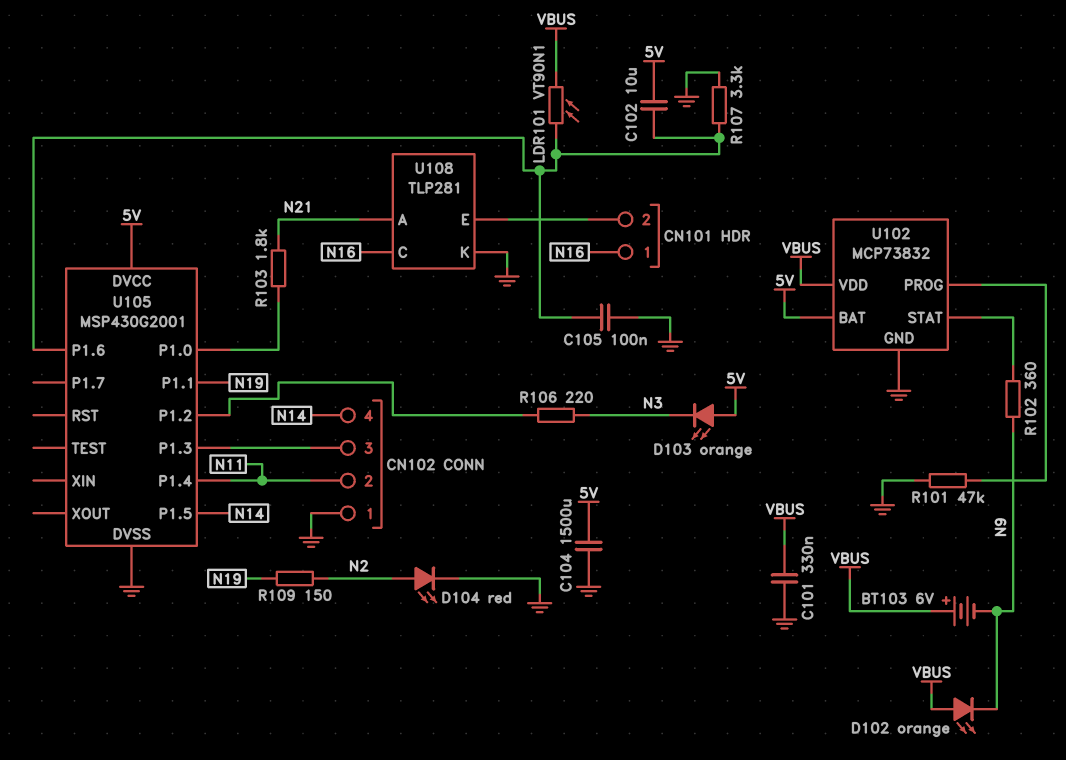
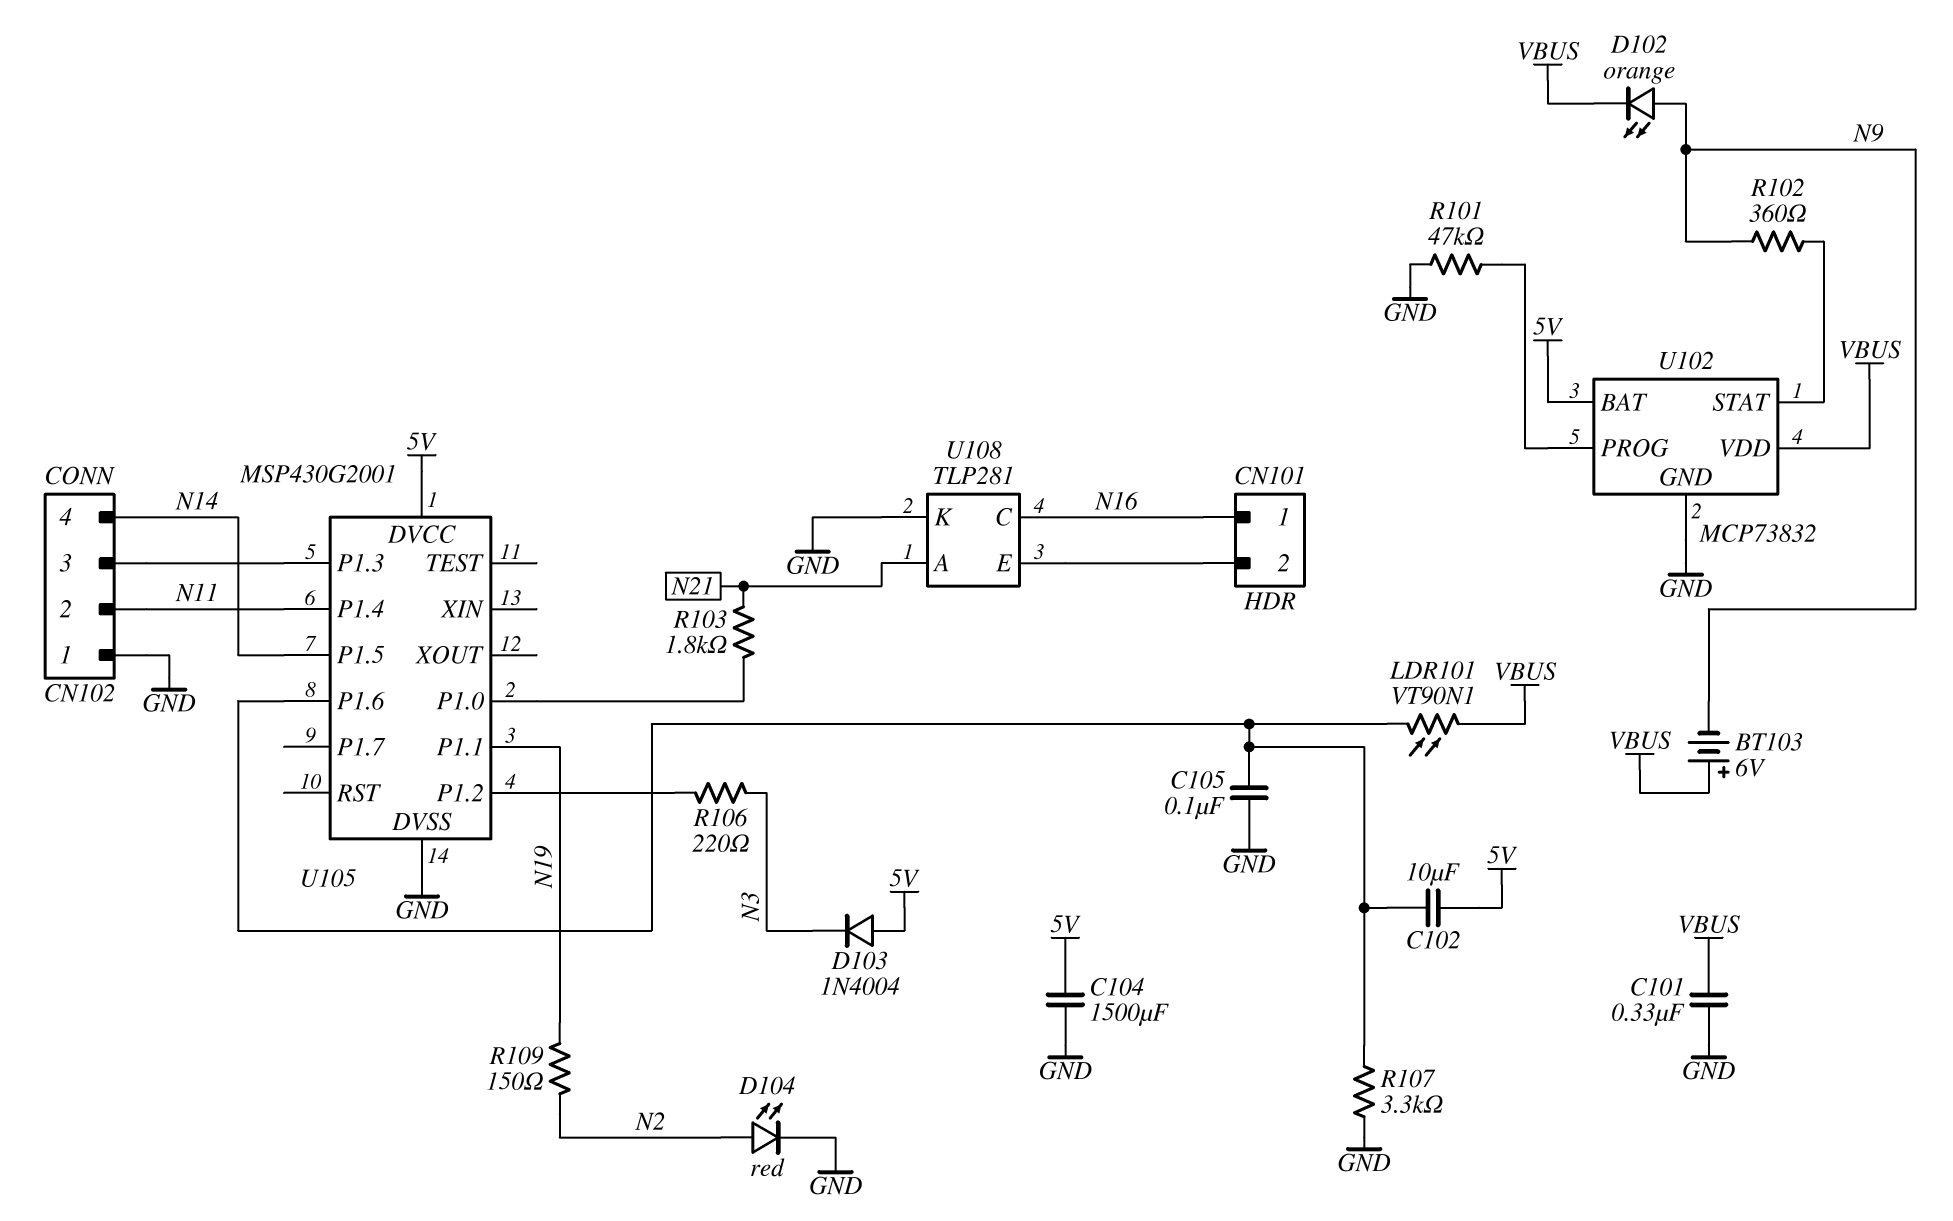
D102: LED orange (A VBUS, K N9) -> LED orange (A N9, K VBUS)
D103: LED orange (A 5V, K N3) -> diode 1N4004 (A 5V, K N3)

